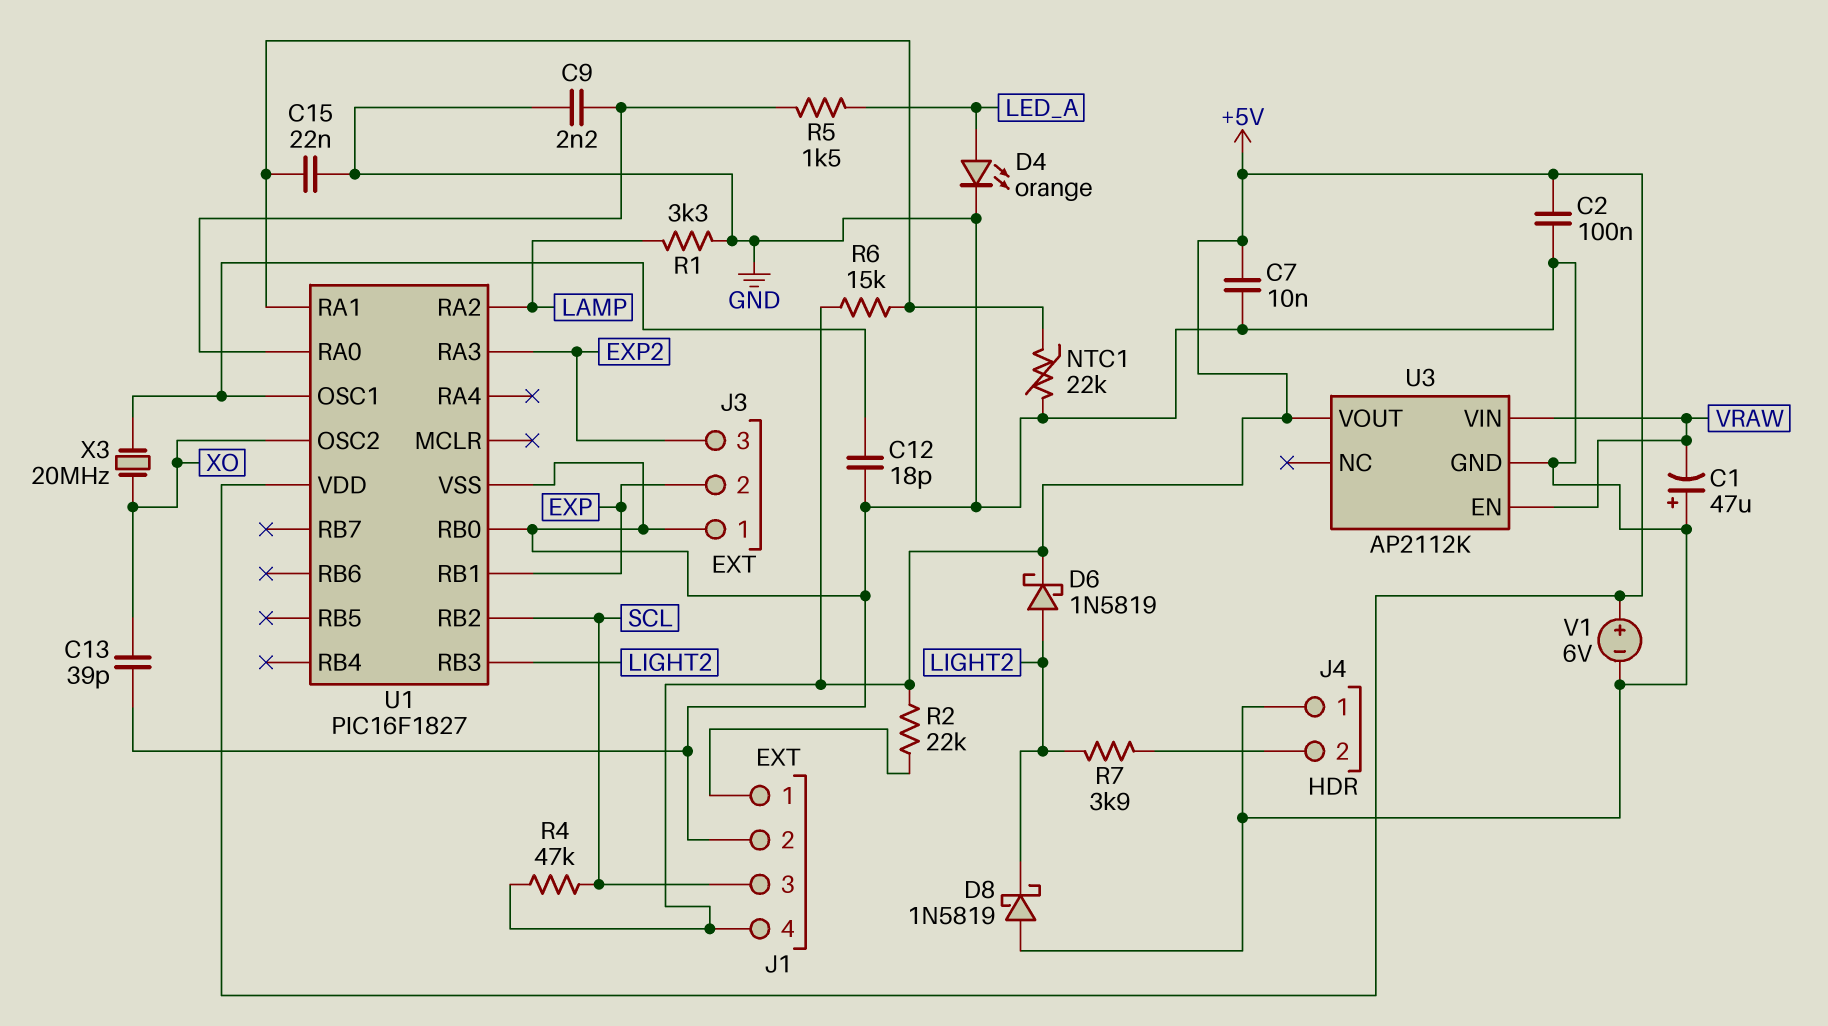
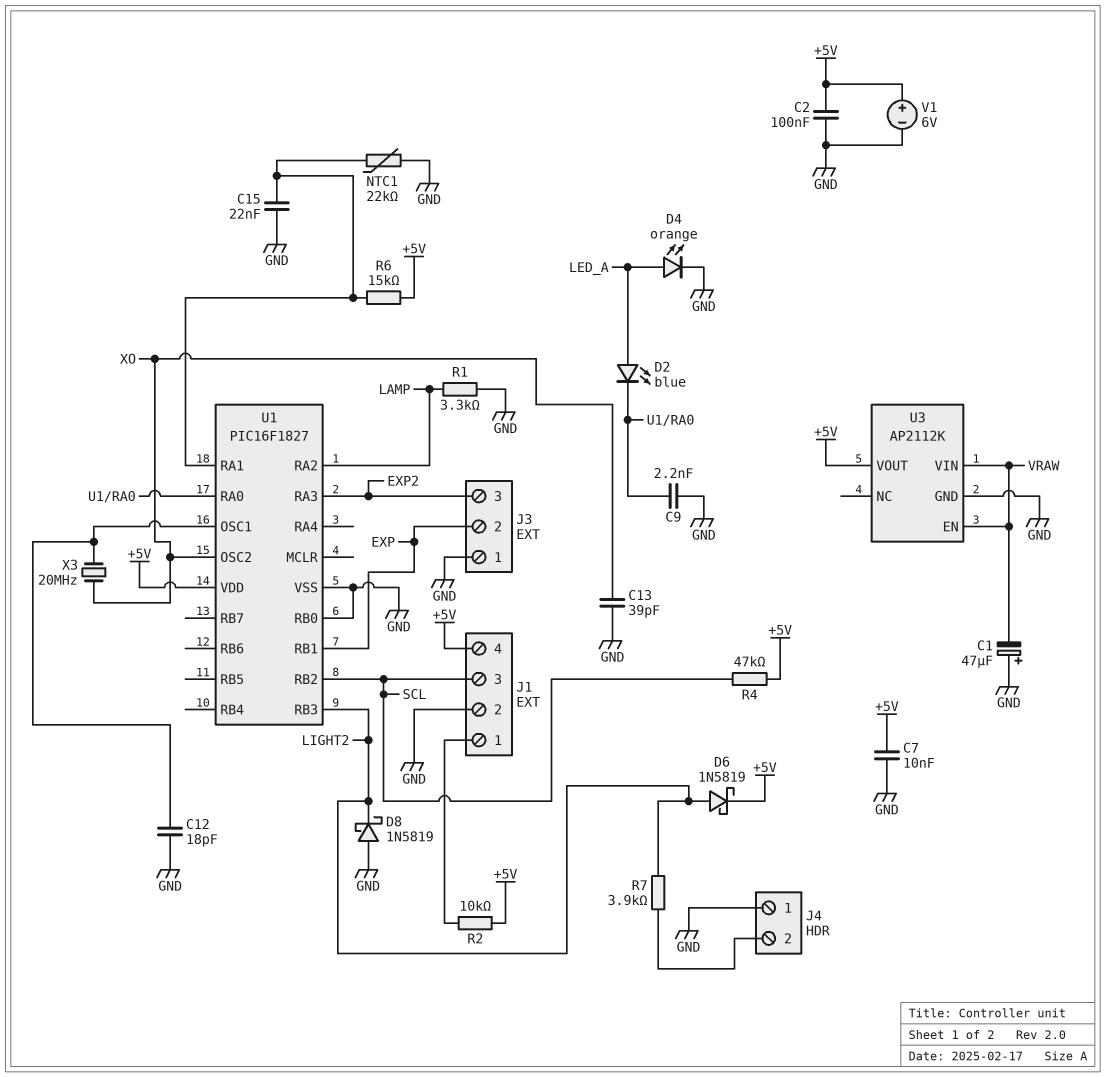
D2: none -> LED blue (A LED_A, K U1/RA0)
R2: 22k (+5V, J1/1) -> 10k (+5V, J1/1)
R5: 1.5k (LED_A, U1/RA0) -> none

